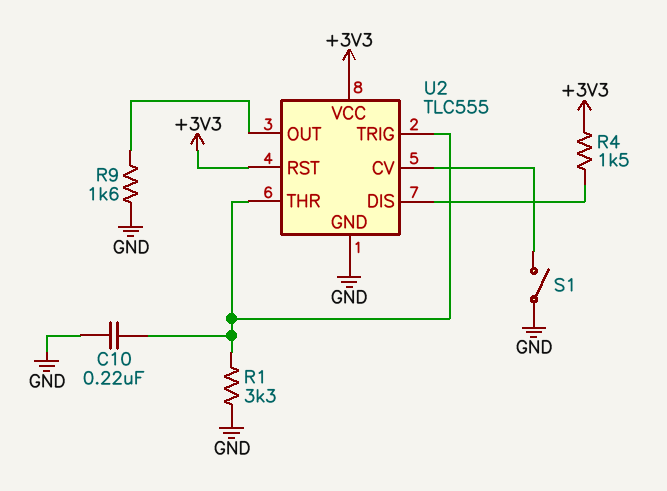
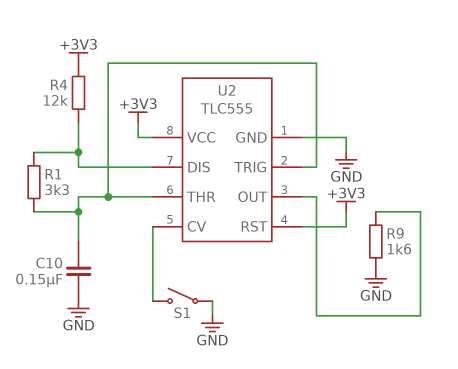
C10: 220nF (GND, U2/THR) -> 150nF (GND, U2/THR)
R1: 3.3k (GND, U2/THR) -> 3.3k (U2/DIS, U2/THR)
R4: 1.5k (+3V3, U2/DIS) -> 12k (+3V3, U2/DIS)

